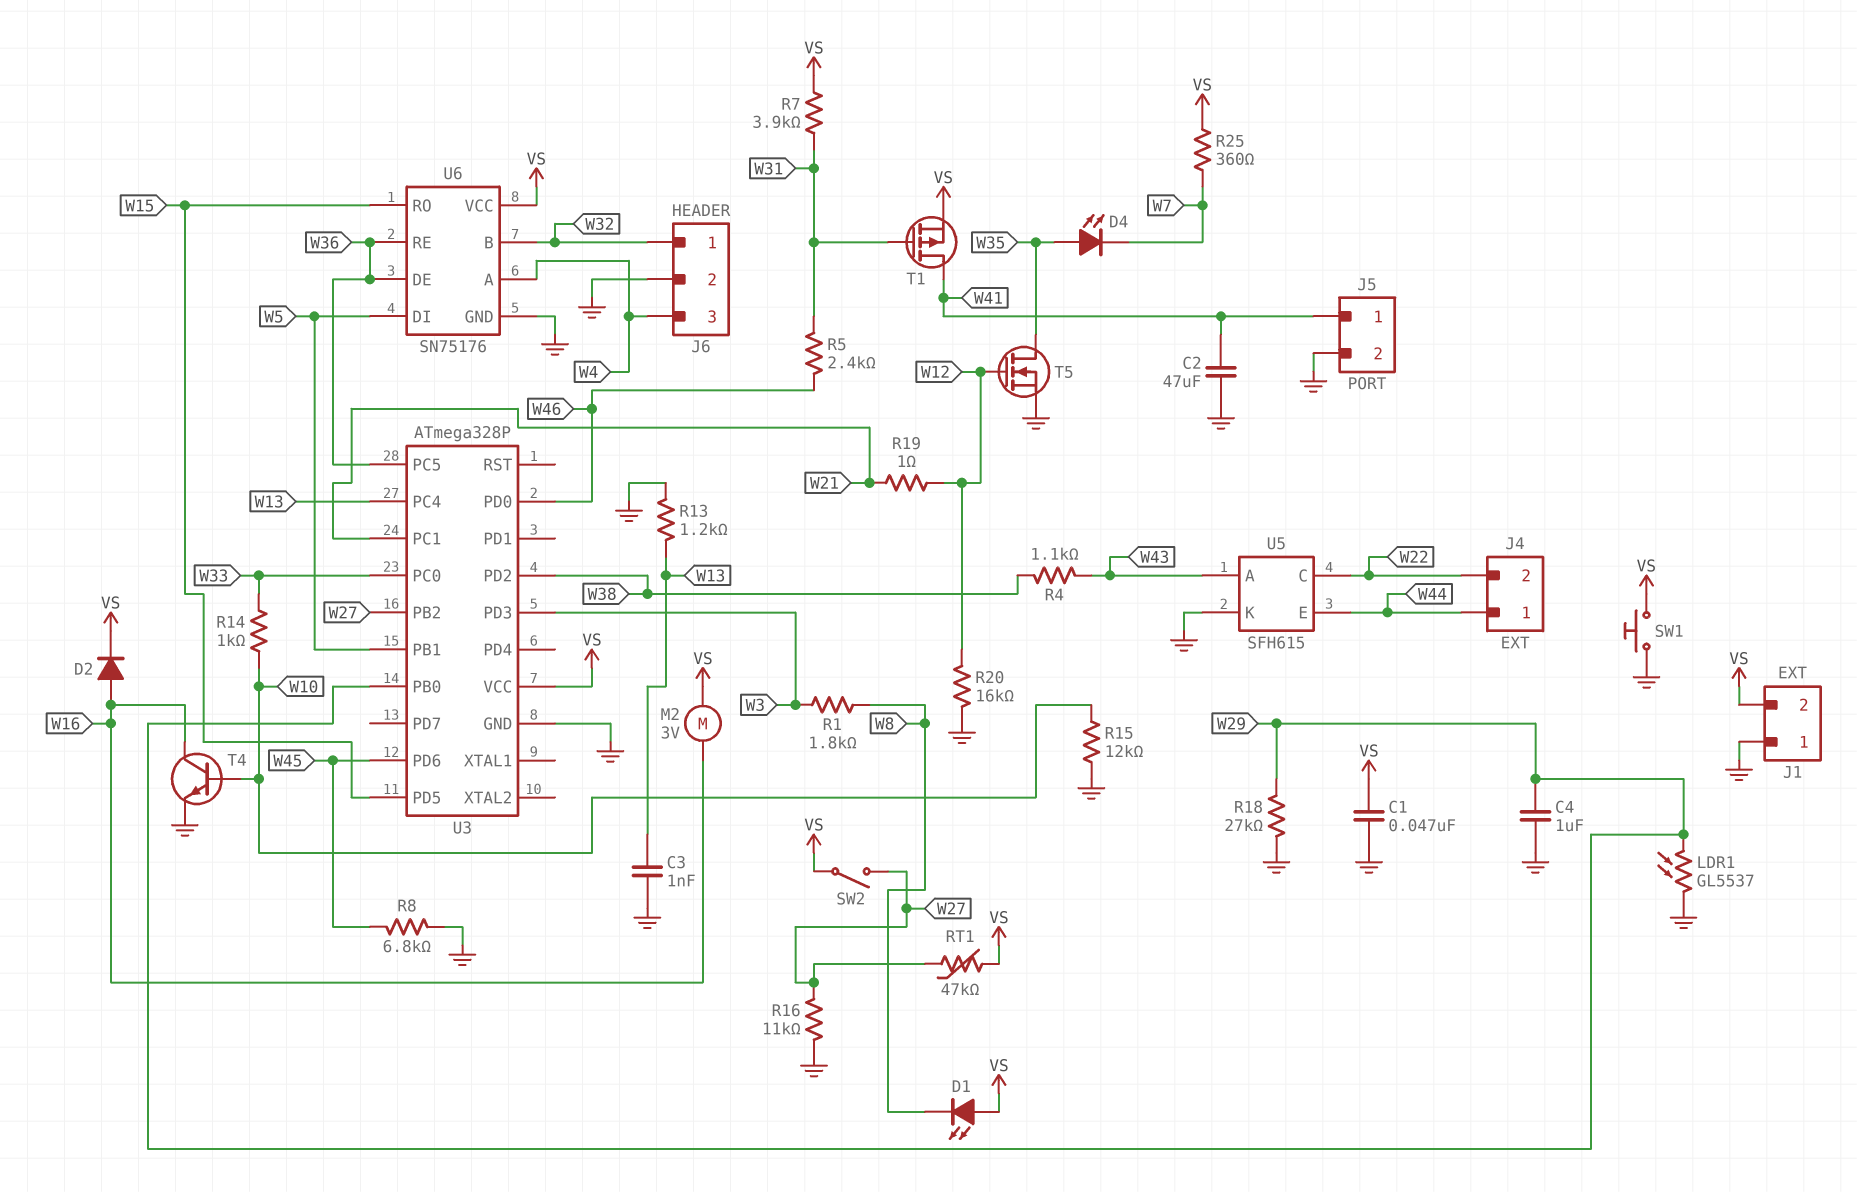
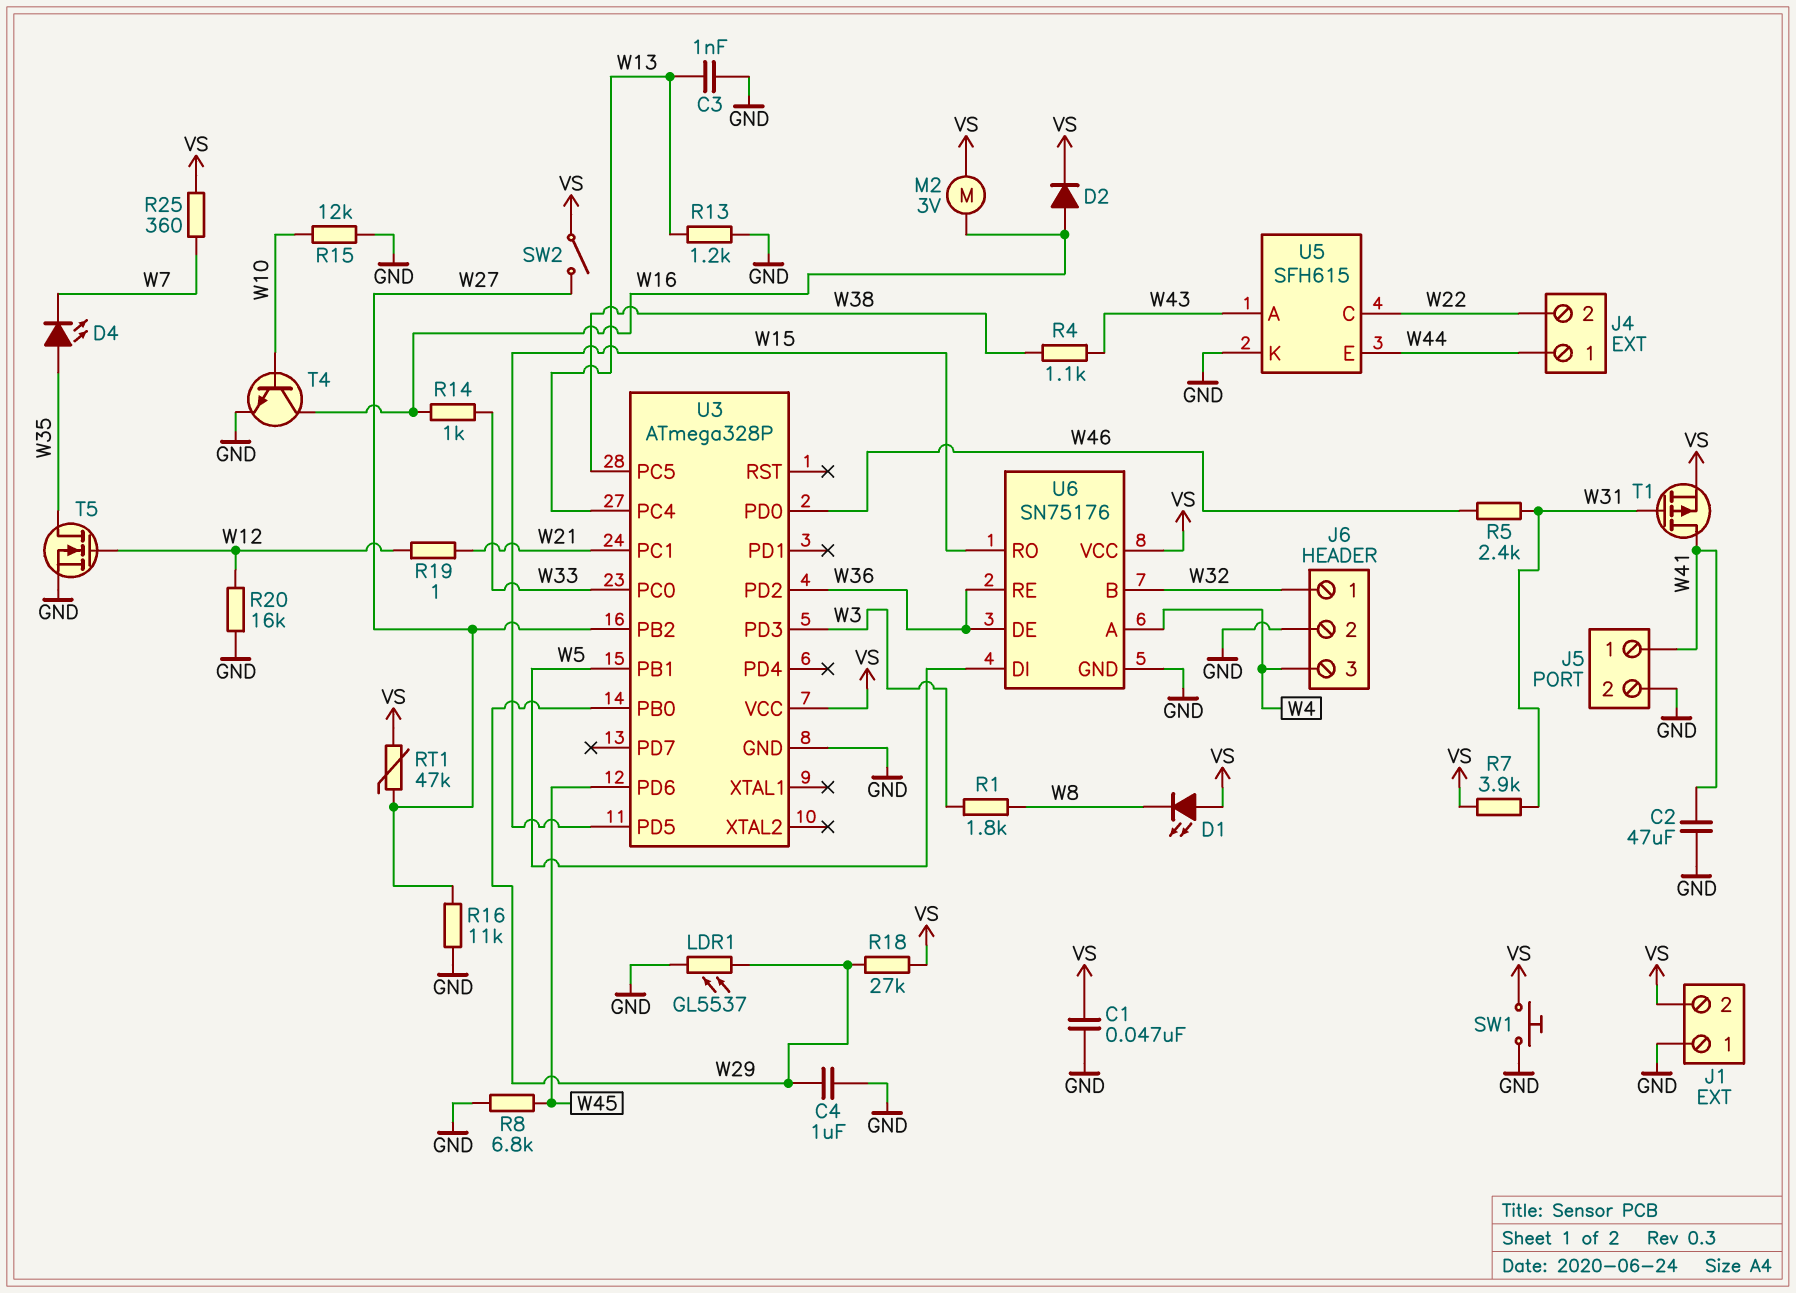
R14: 1k (W10, W33) -> 1k (W16, W33)
R18: 27k (GND, W29) -> 27k (VS, W29)
U3 pin PC5: W36 -> W38
U3 pin PD2: W38 -> W36

